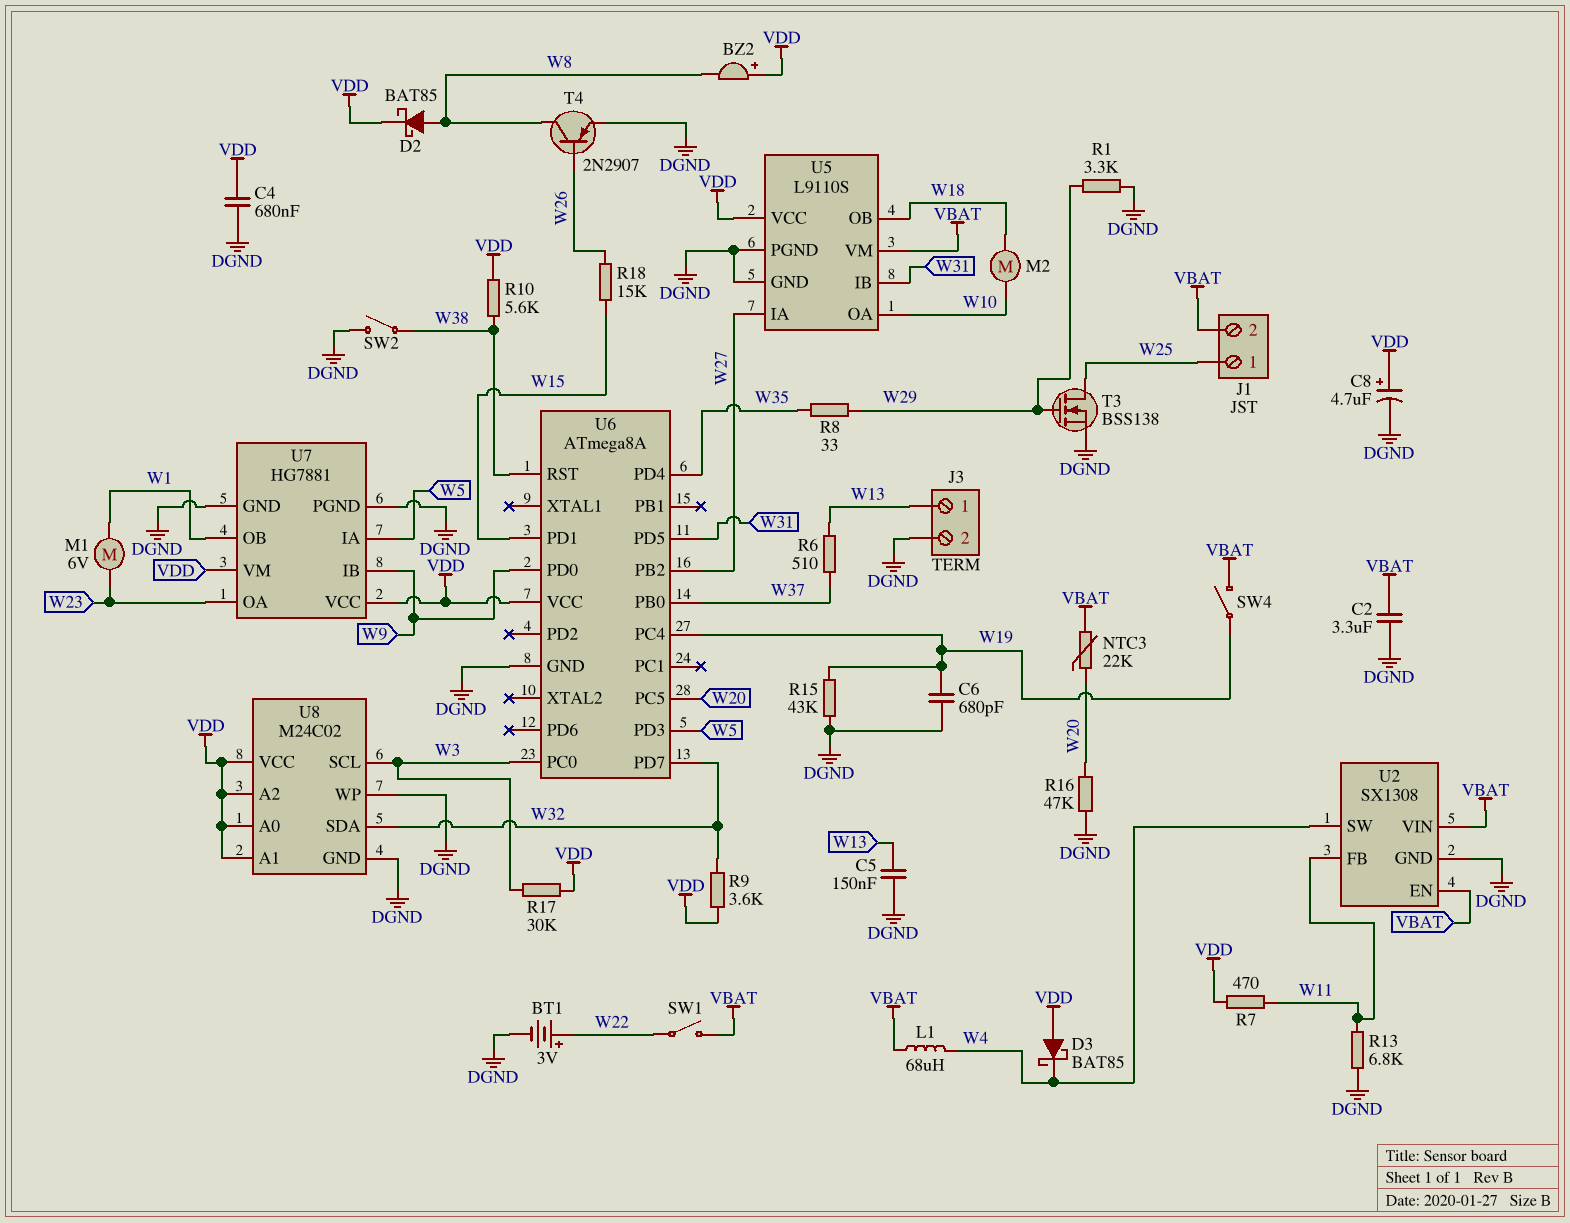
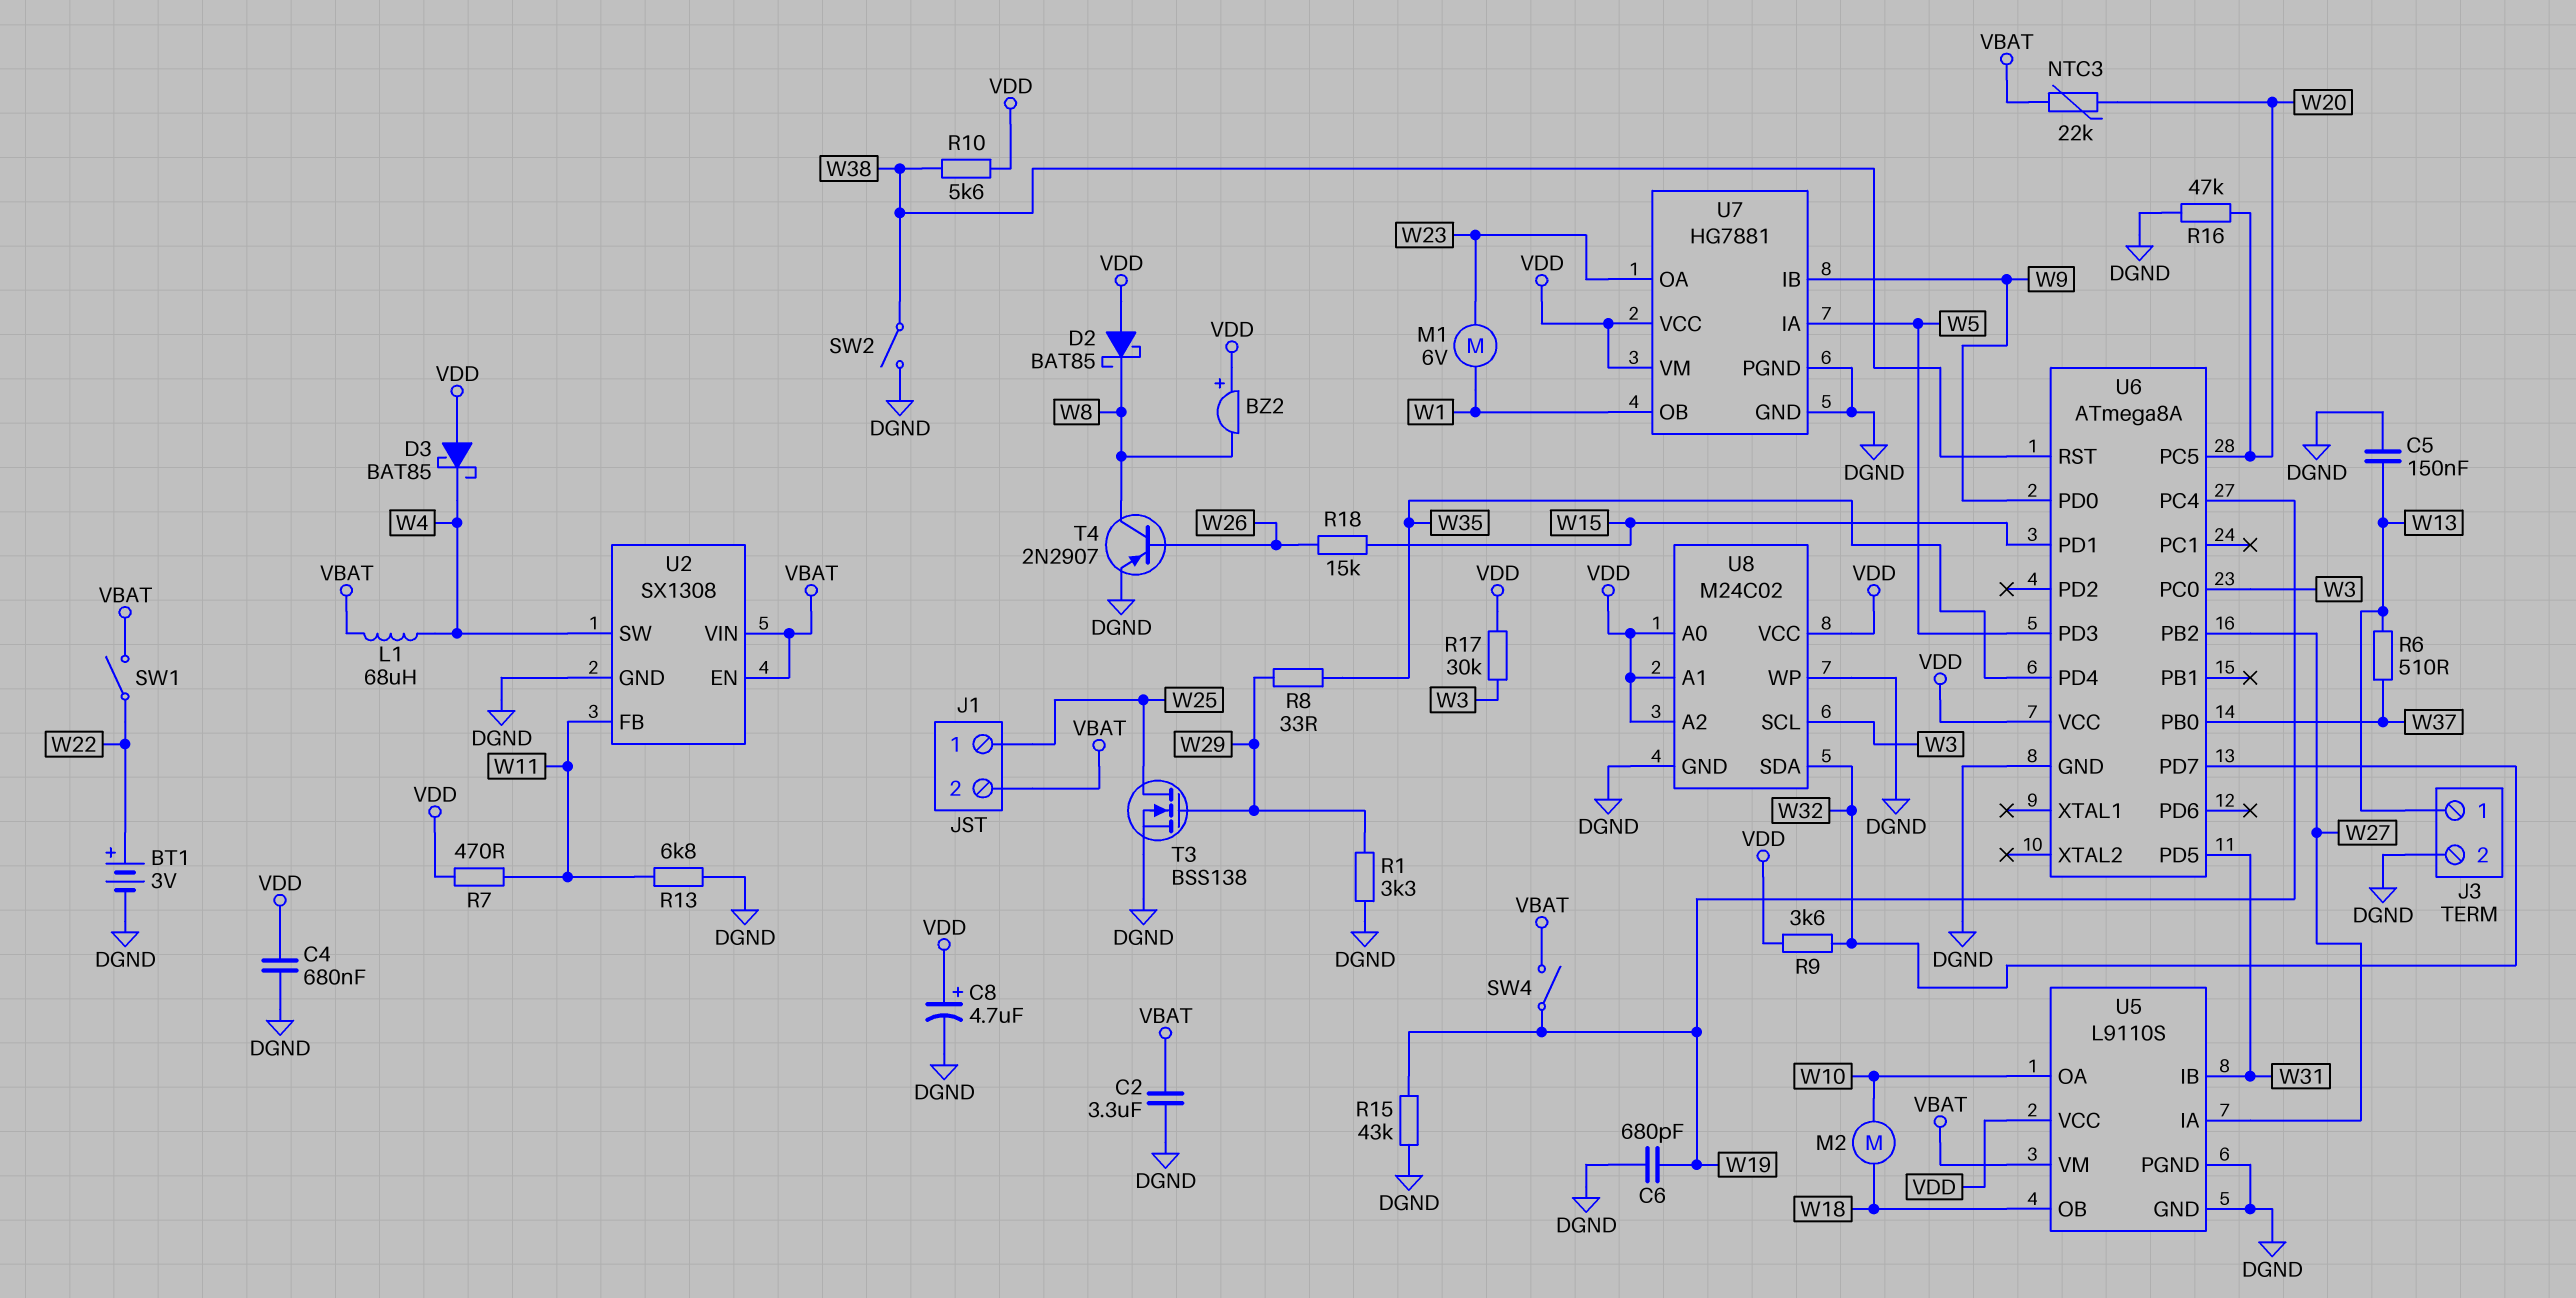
D2: schottky BAT85 (A W8, K VDD) -> schottky BAT85 (A VDD, K W8)

